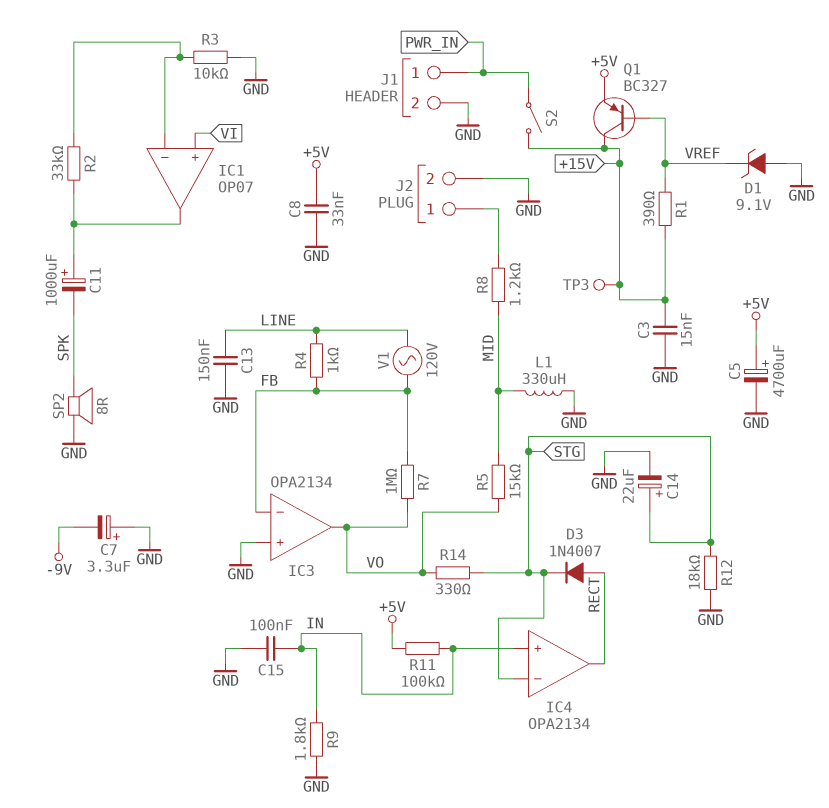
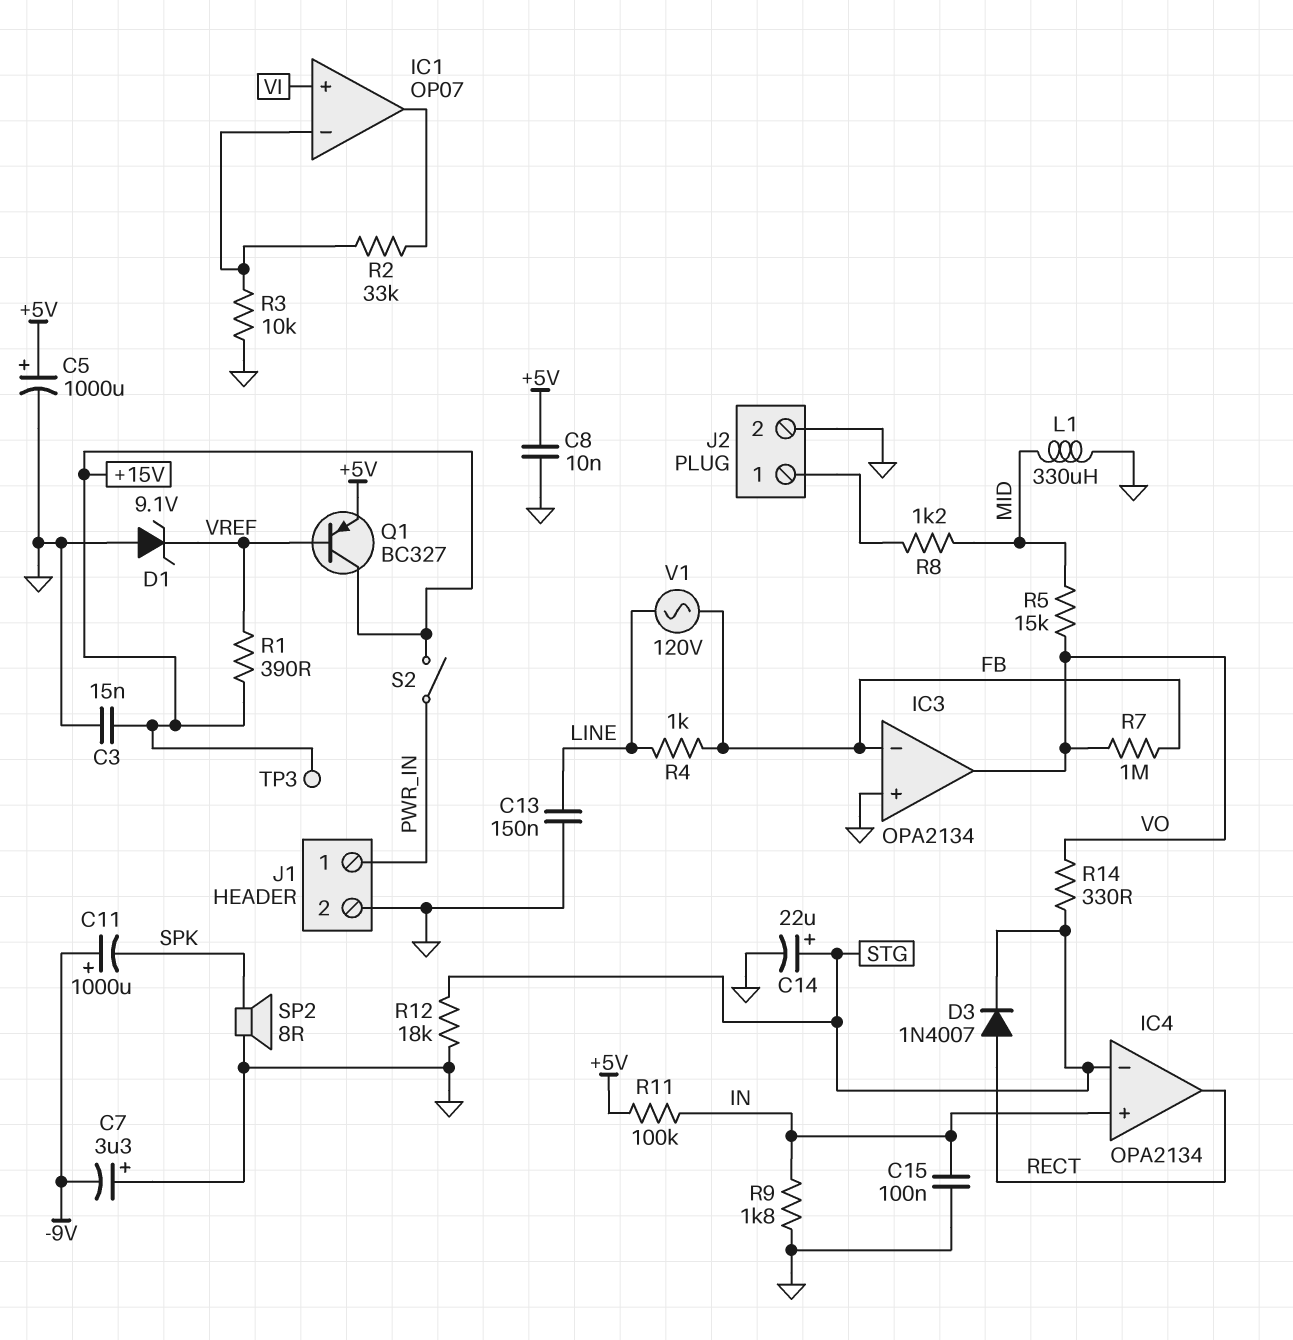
C5: 4700uF (plus +5V, minus GND) -> 1000uF (plus +5V, minus GND)
C8: 33nF (+5V, GND) -> 10nF (+5V, GND)
C11: 1000uF (plus IC1/out, minus SPK) -> 1000uF (plus -9V, minus SPK)

